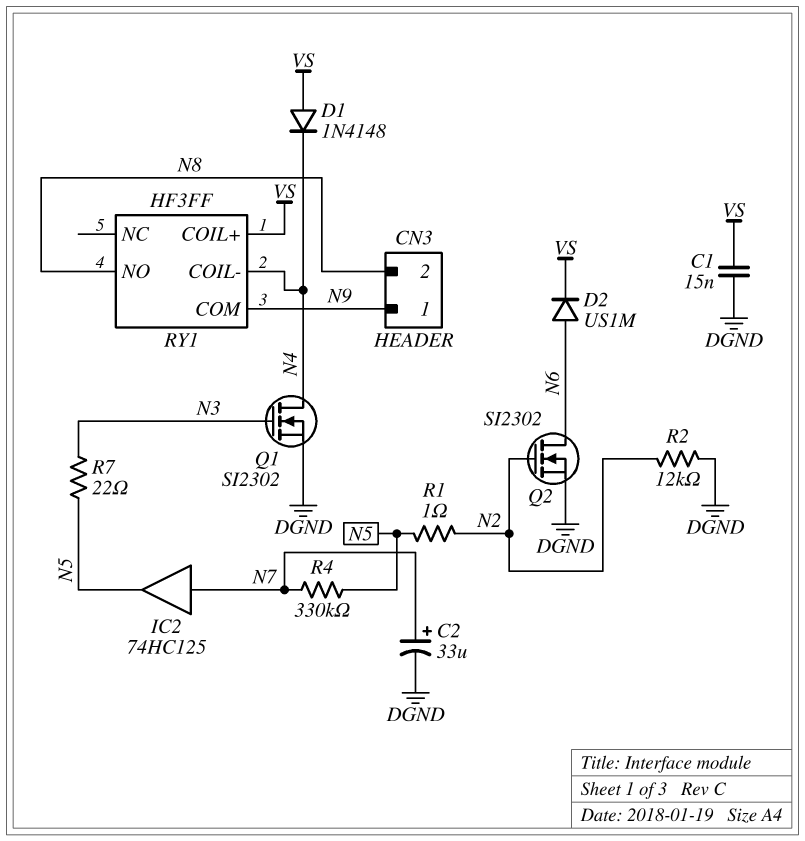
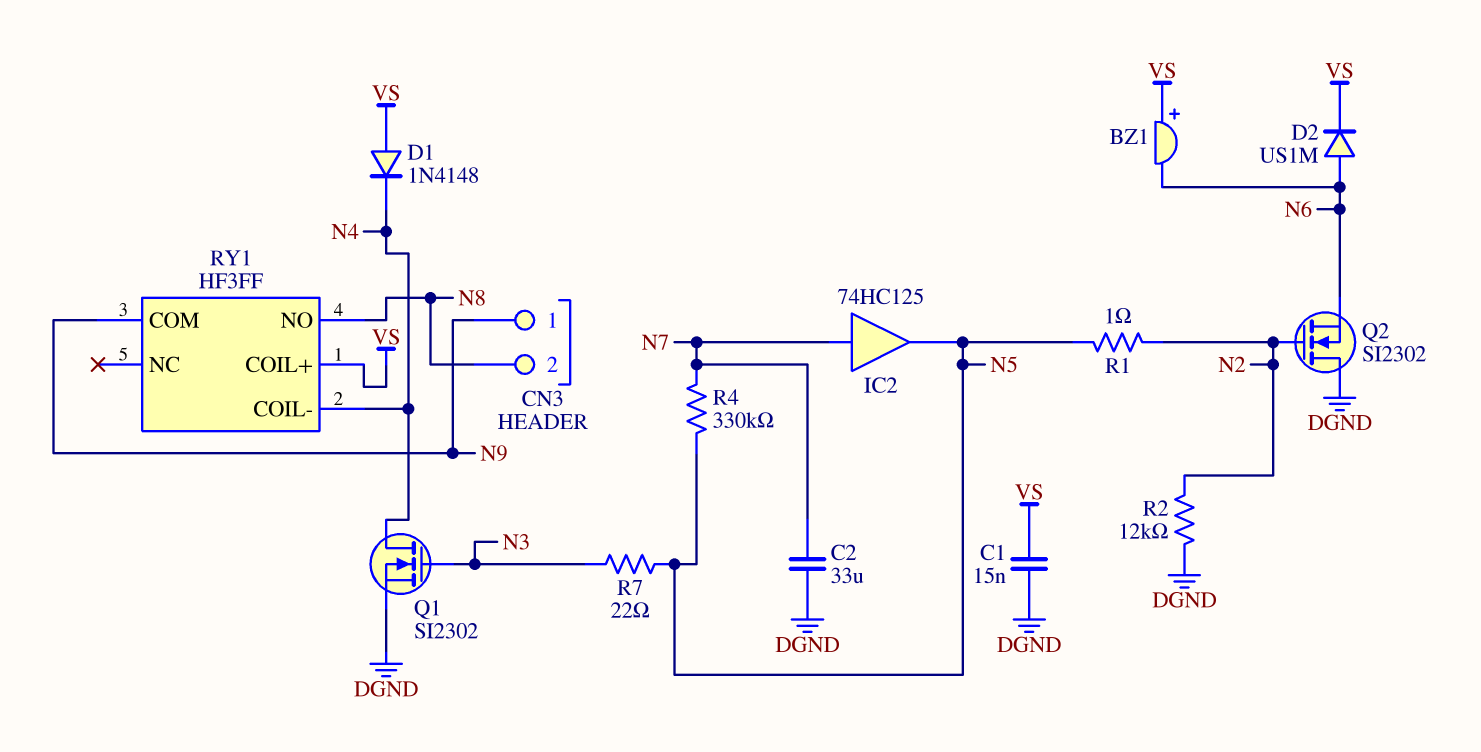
BZ1: none -> buzzer (plus VS, minus N6)
C2: 33uF (plus N7, minus DGND) -> 33uF (DGND, N7)
Q2: NMOS SI2302 (G N2, D N6, S DGND) -> NMOS SI2302 (G N2, D DGND, S N6)

